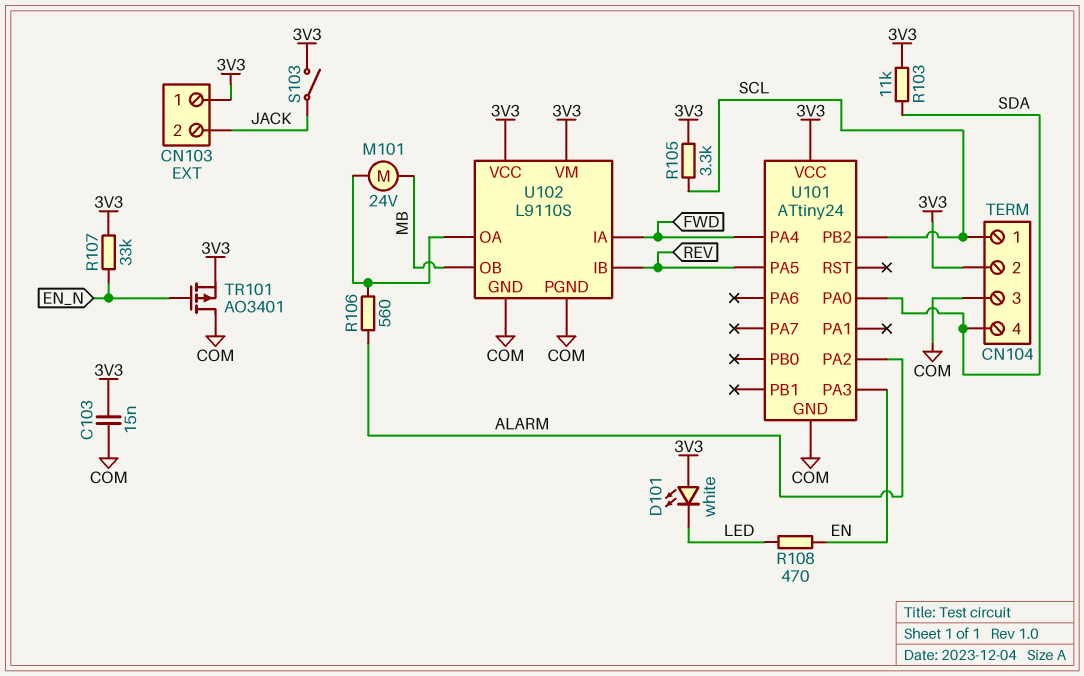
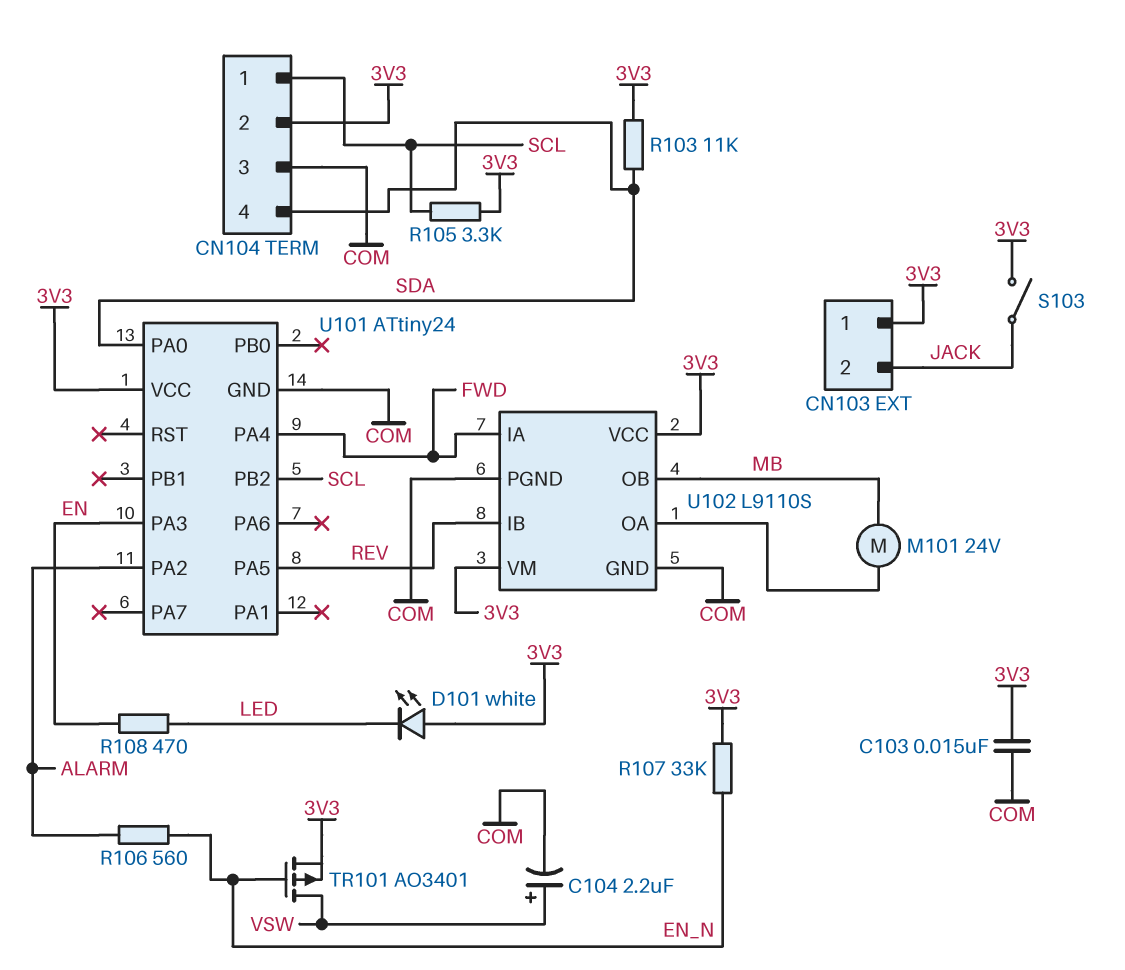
C104: none -> 2.2uF (plus VSW, minus COM)
R106: 560 (ALARM, U102/OA) -> 560 (ALARM, EN_N)
TR101: PMOS AO3401 (G EN_N, D COM, S 3V3) -> PMOS AO3401 (G EN_N, D VSW, S 3V3)

